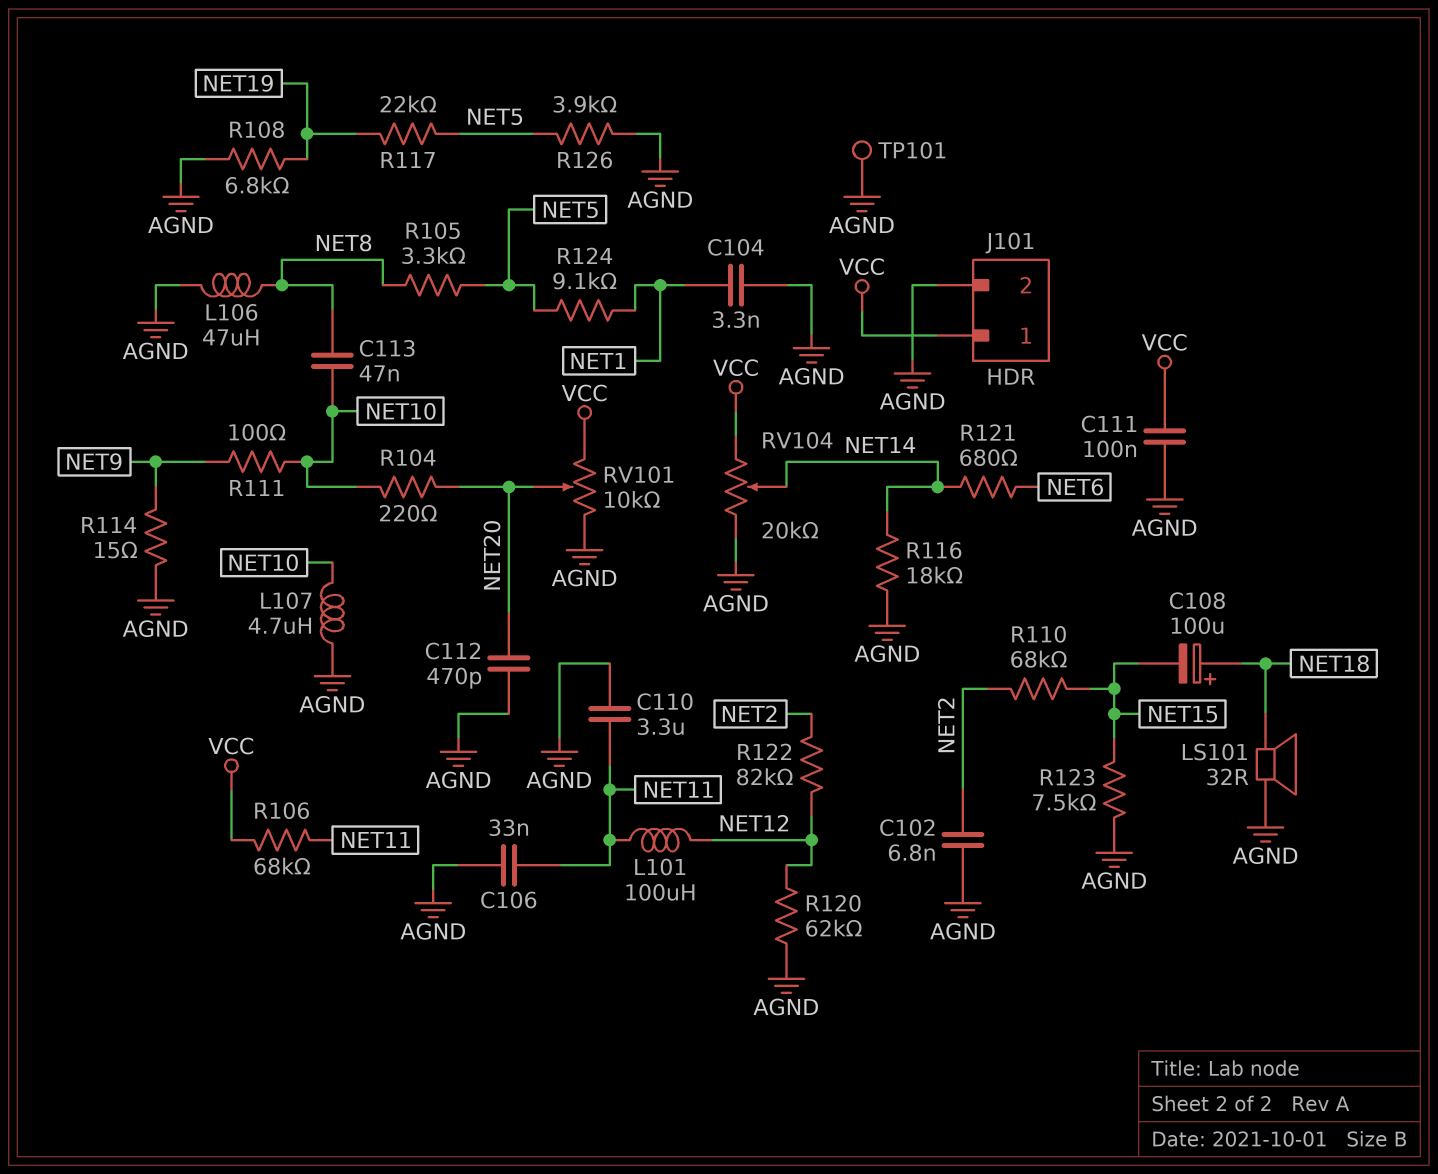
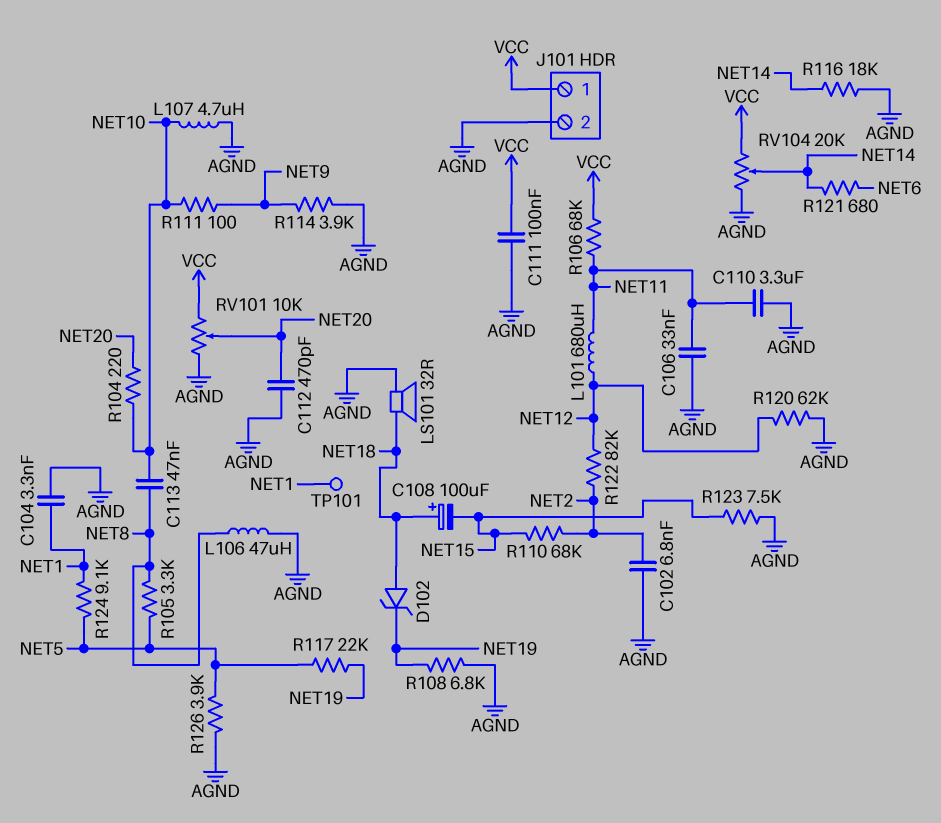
D102: none -> zener (A NET18, K NET19)
L101: 100uH (NET11, NET12) -> 680uH (NET11, NET12)
R114: 15 (AGND, NET9) -> 3.9k (AGND, NET9)
TP101: test point (AGND) -> test point (NET1)

